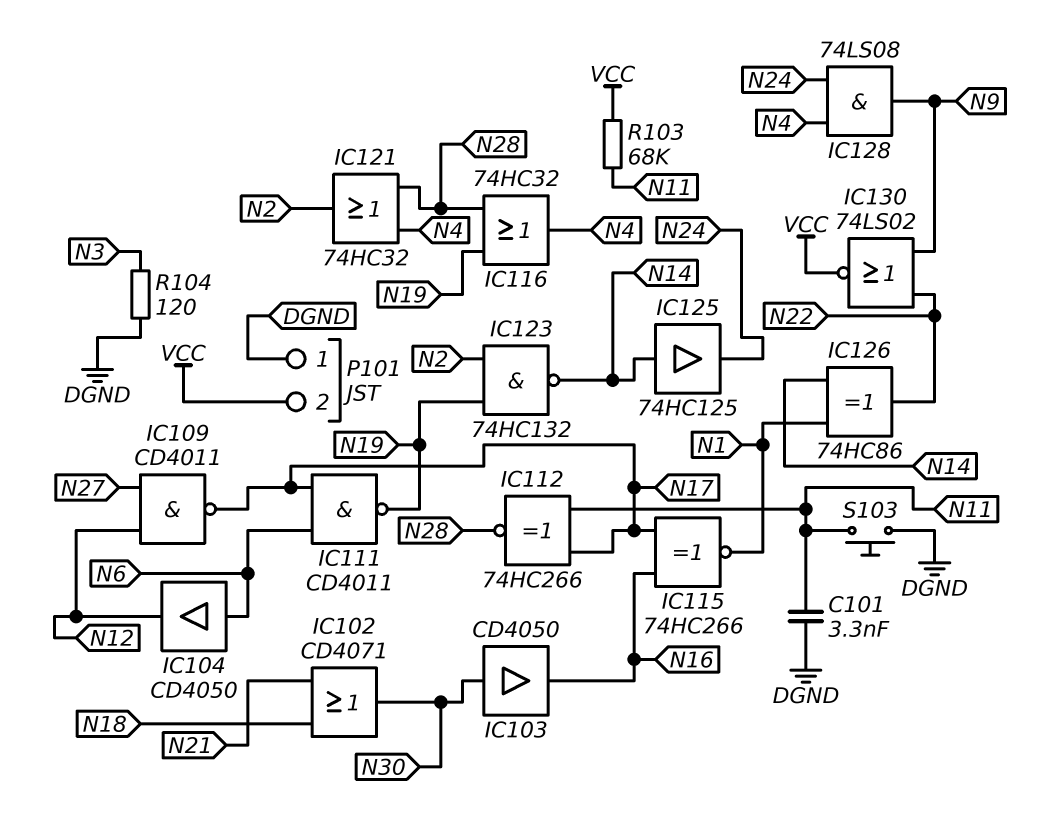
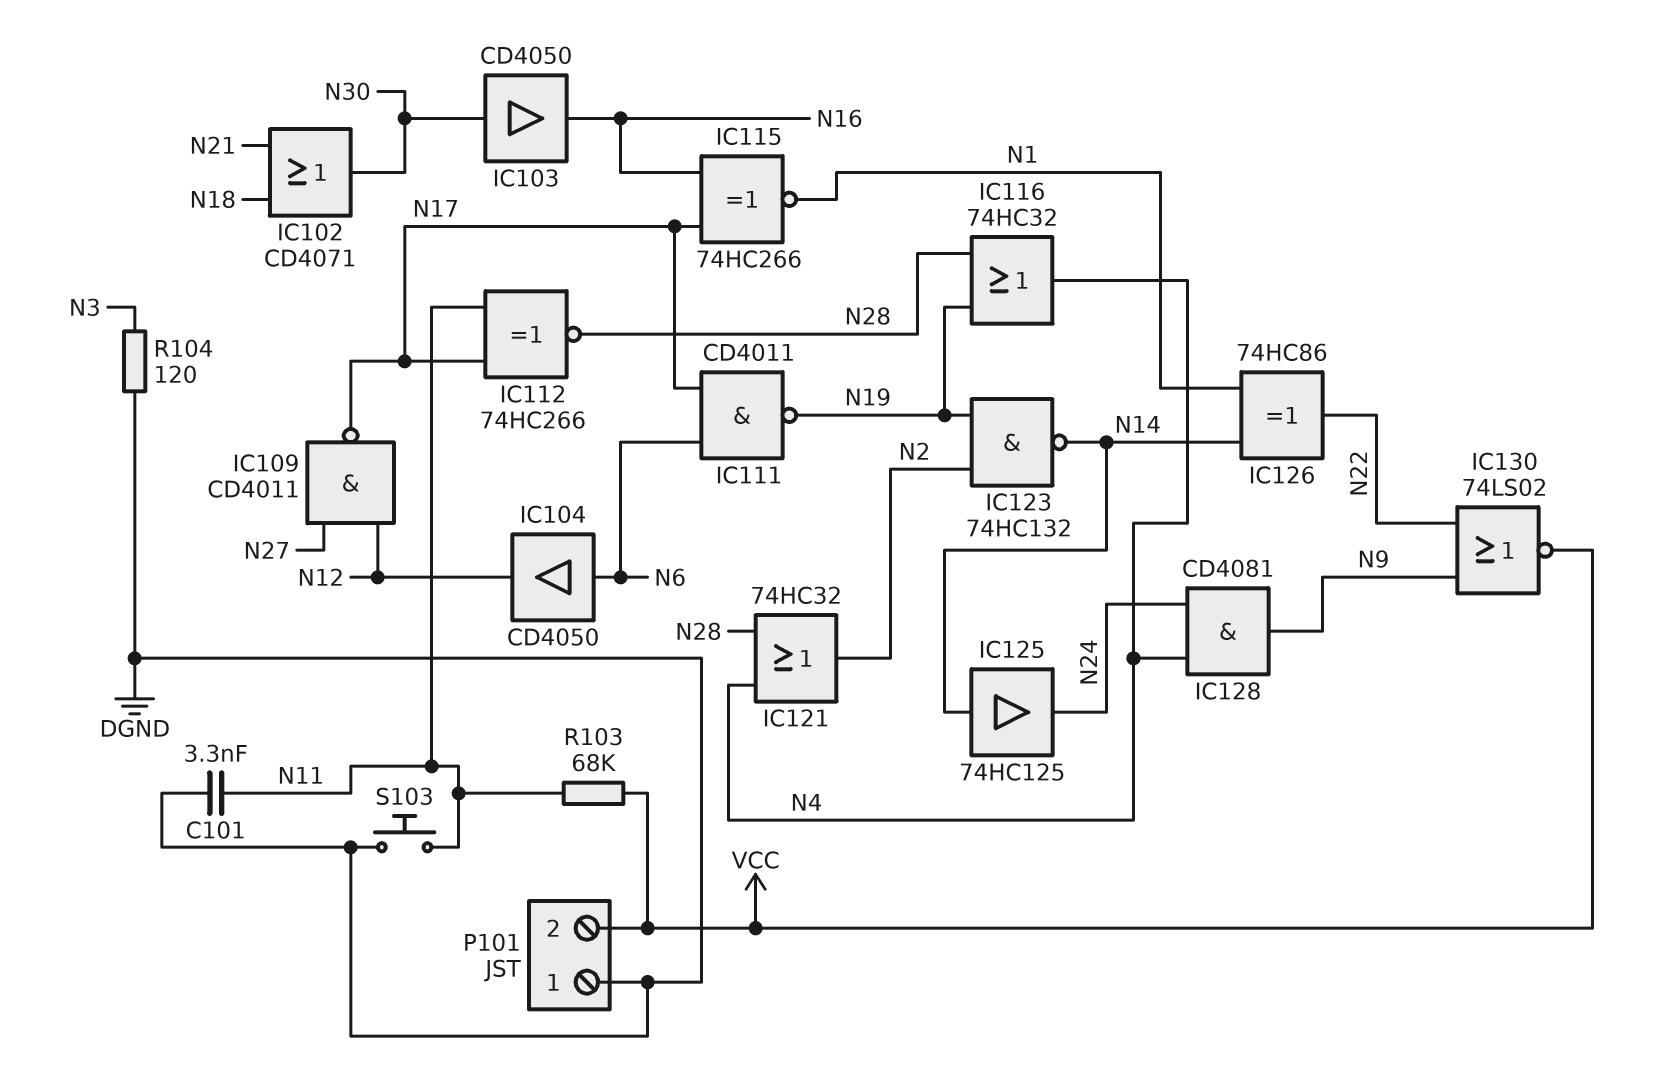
IC128: AND 74LS08 (in N4, in N24, out N9) -> AND CD4081 (in N4, in N24, out N9)

